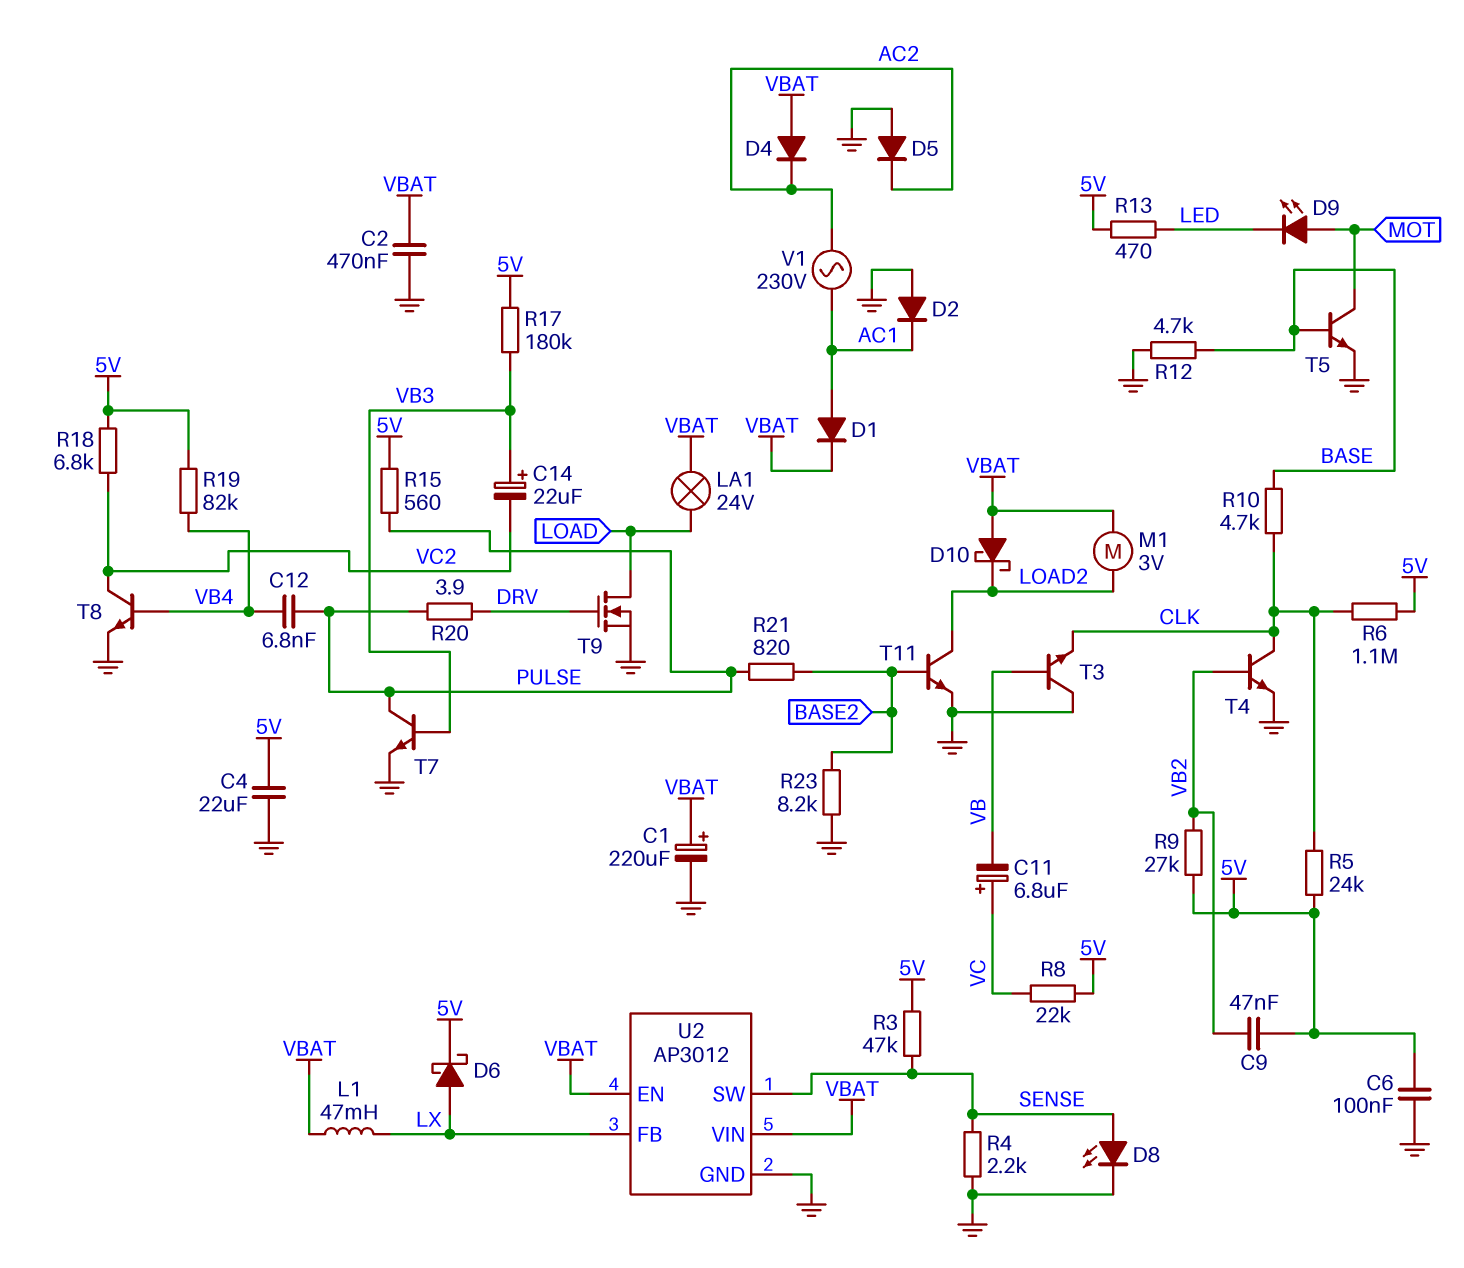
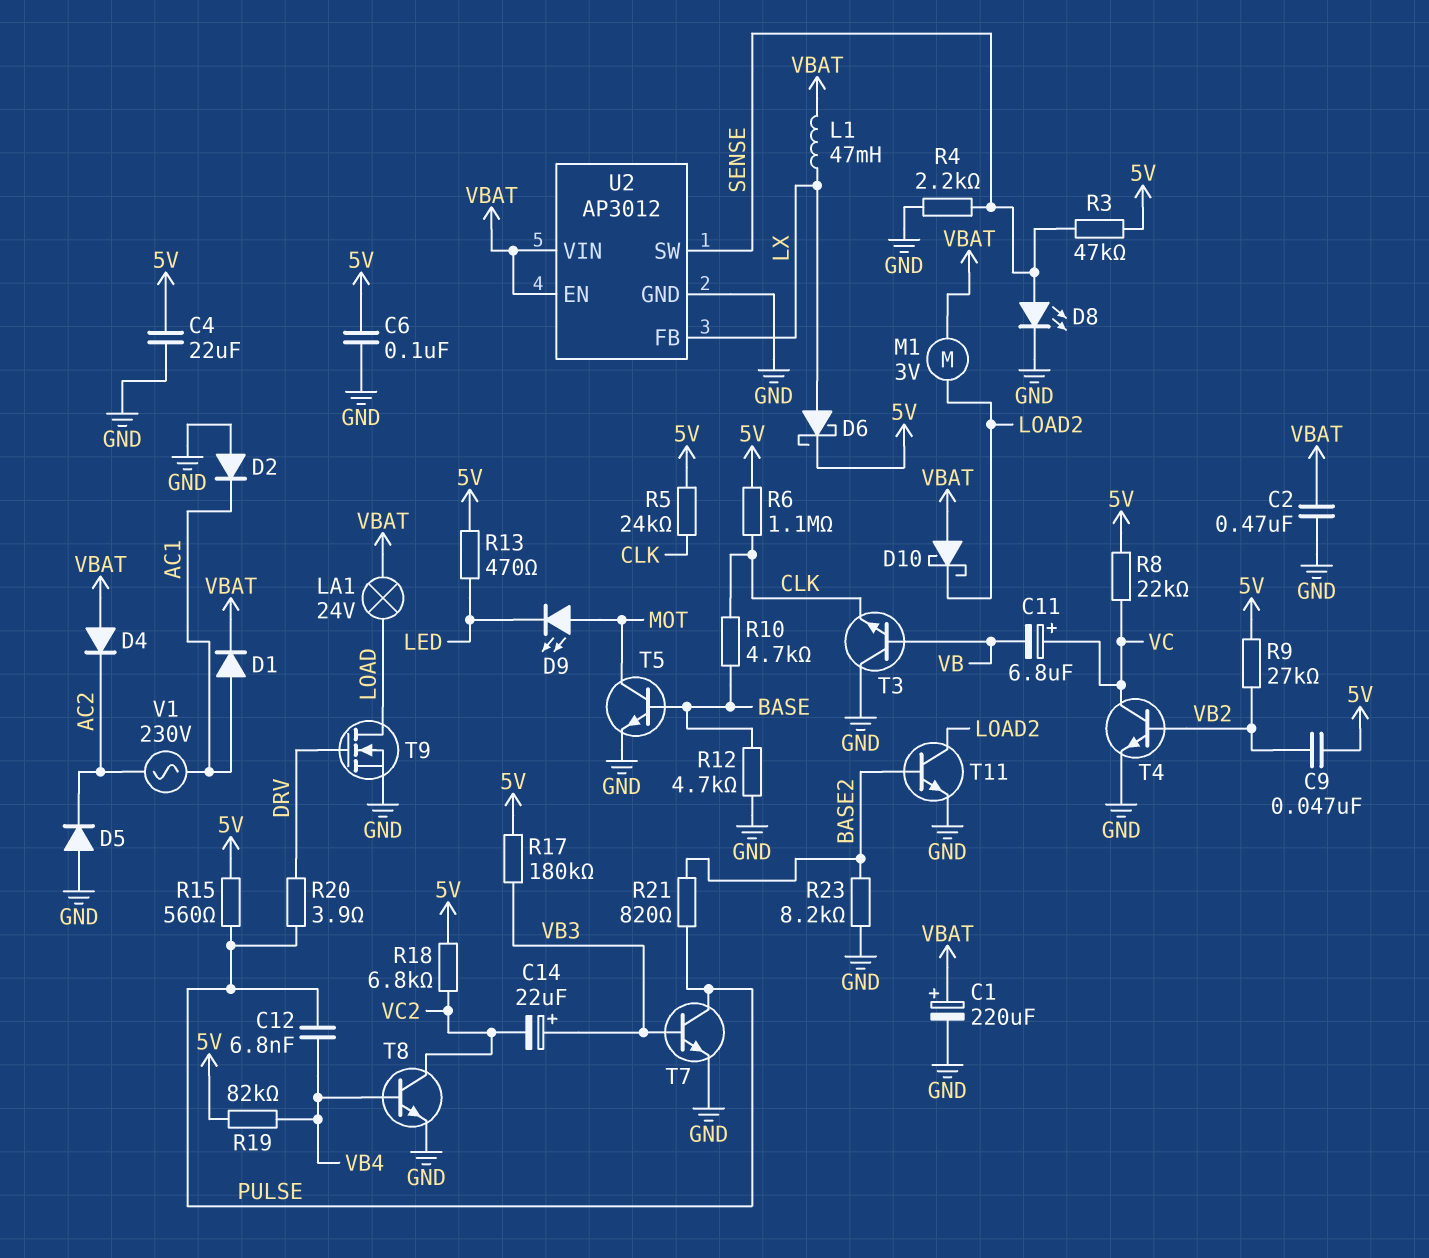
T4: NPN (B VB2, C CLK, E GND) -> NPN (B VB2, C VC, E GND)

